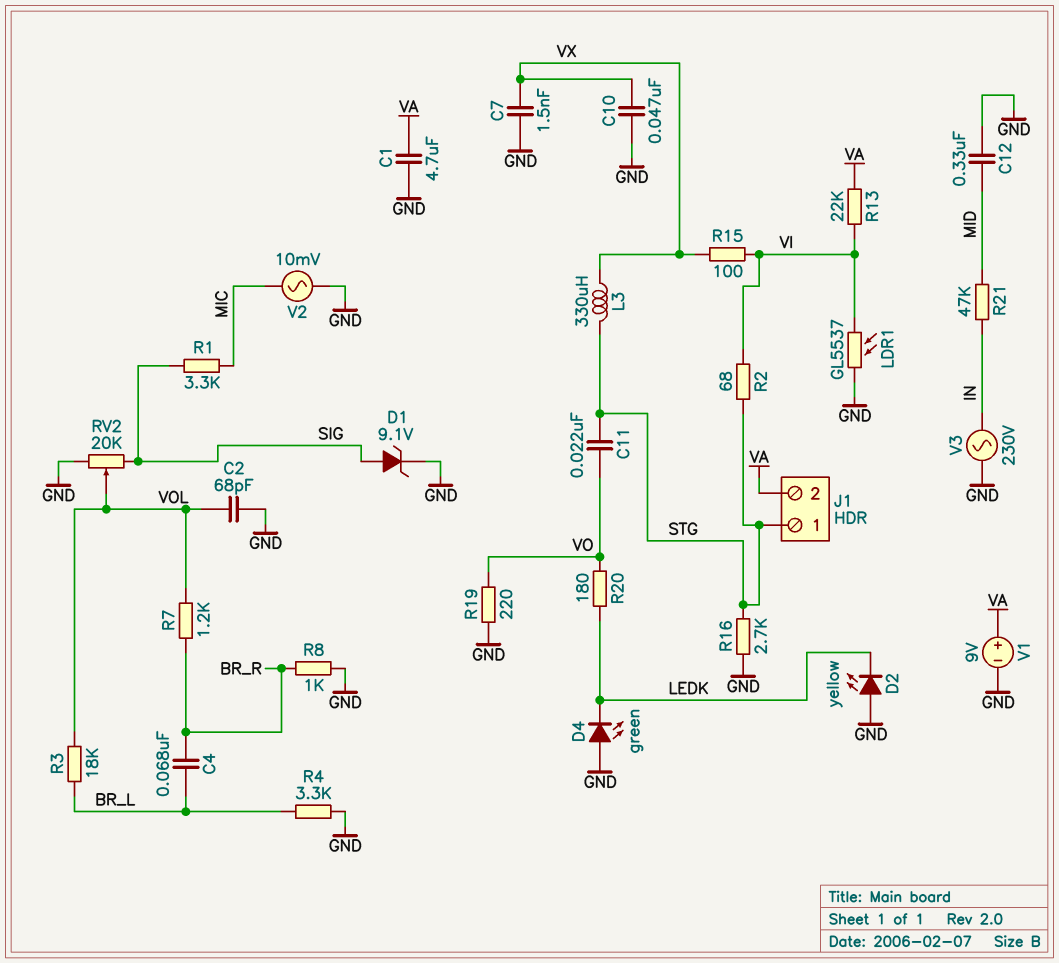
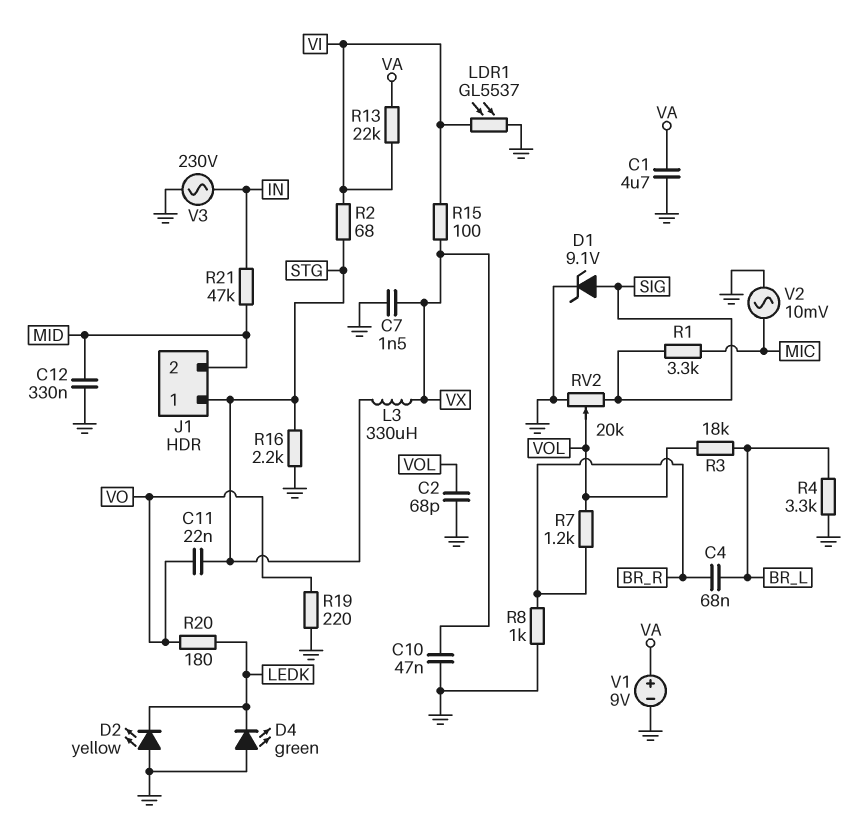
J1 pin 2: VA -> MID
R16: 2.7k (GND, STG) -> 2.2k (GND, STG)

